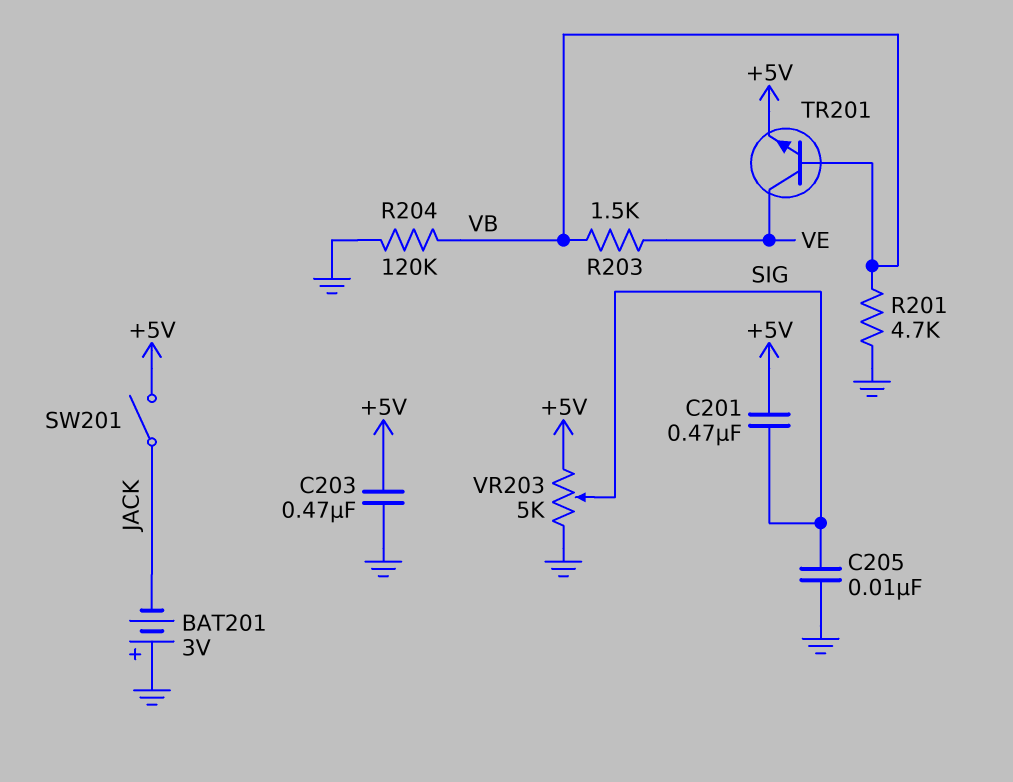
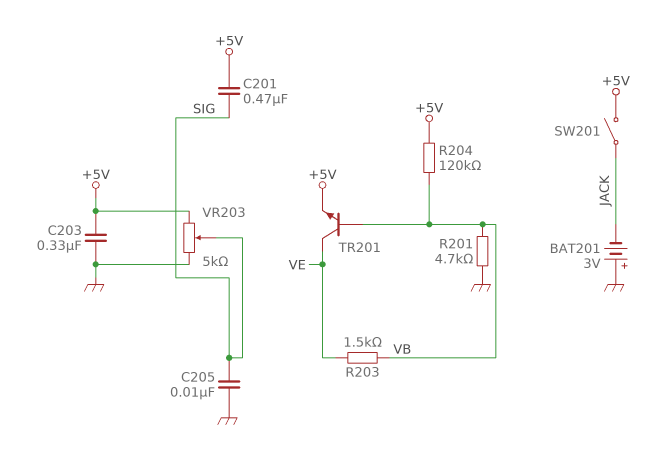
C203: 470nF (+5V, GND) -> 330nF (+5V, GND)
R204: 120k (GND, VB) -> 120k (+5V, VB)

